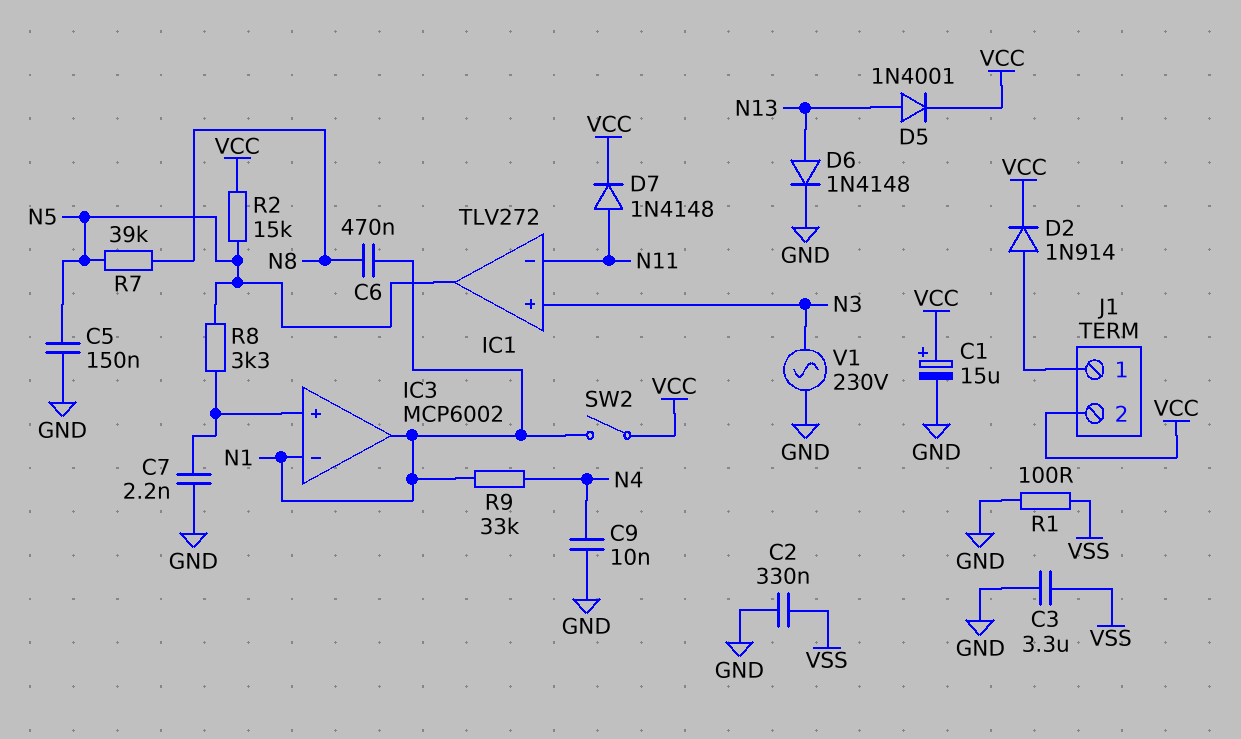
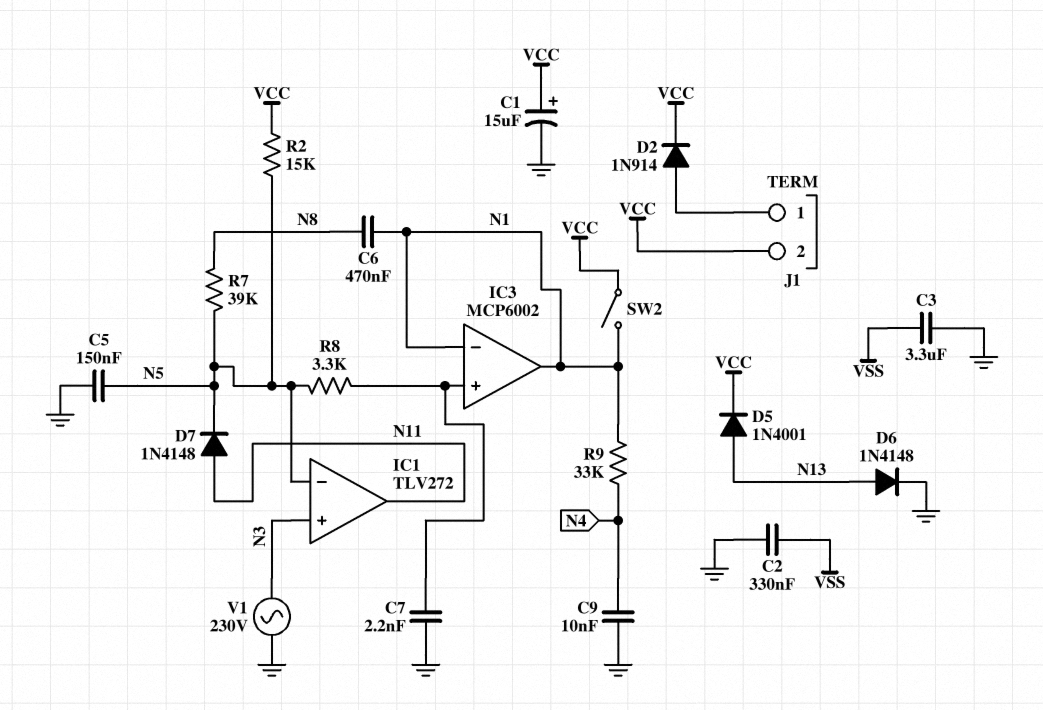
D7: diode 1N4148 (A N11, K VCC) -> diode 1N4148 (A N11, K N5)
IC1 pin in-: N11 -> N5
IC1 pin out: N5 -> N11
R1: 100 (GND, VSS) -> none

